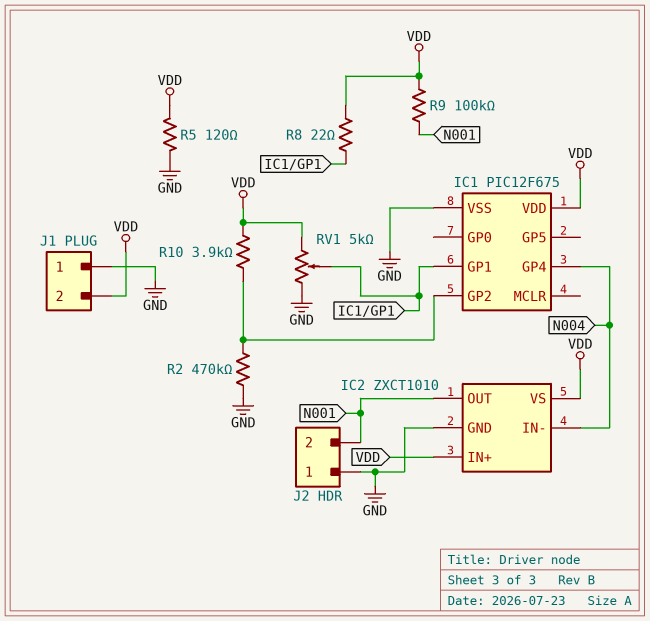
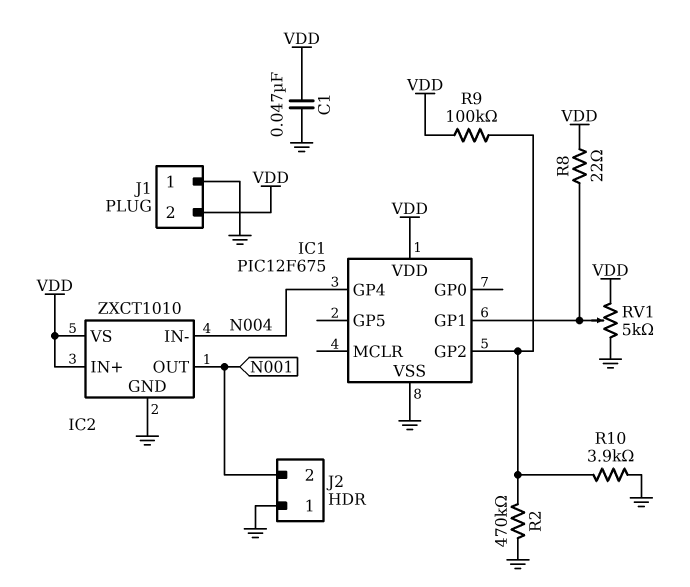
C1: none -> 47nF (GND, VDD)
R5: 120 (GND, VDD) -> none
R9: 100k (N001, VDD) -> 100k (IC1/GP2, VDD)
R10: 3.9k (IC1/GP2, VDD) -> 3.9k (GND, IC1/GP2)

